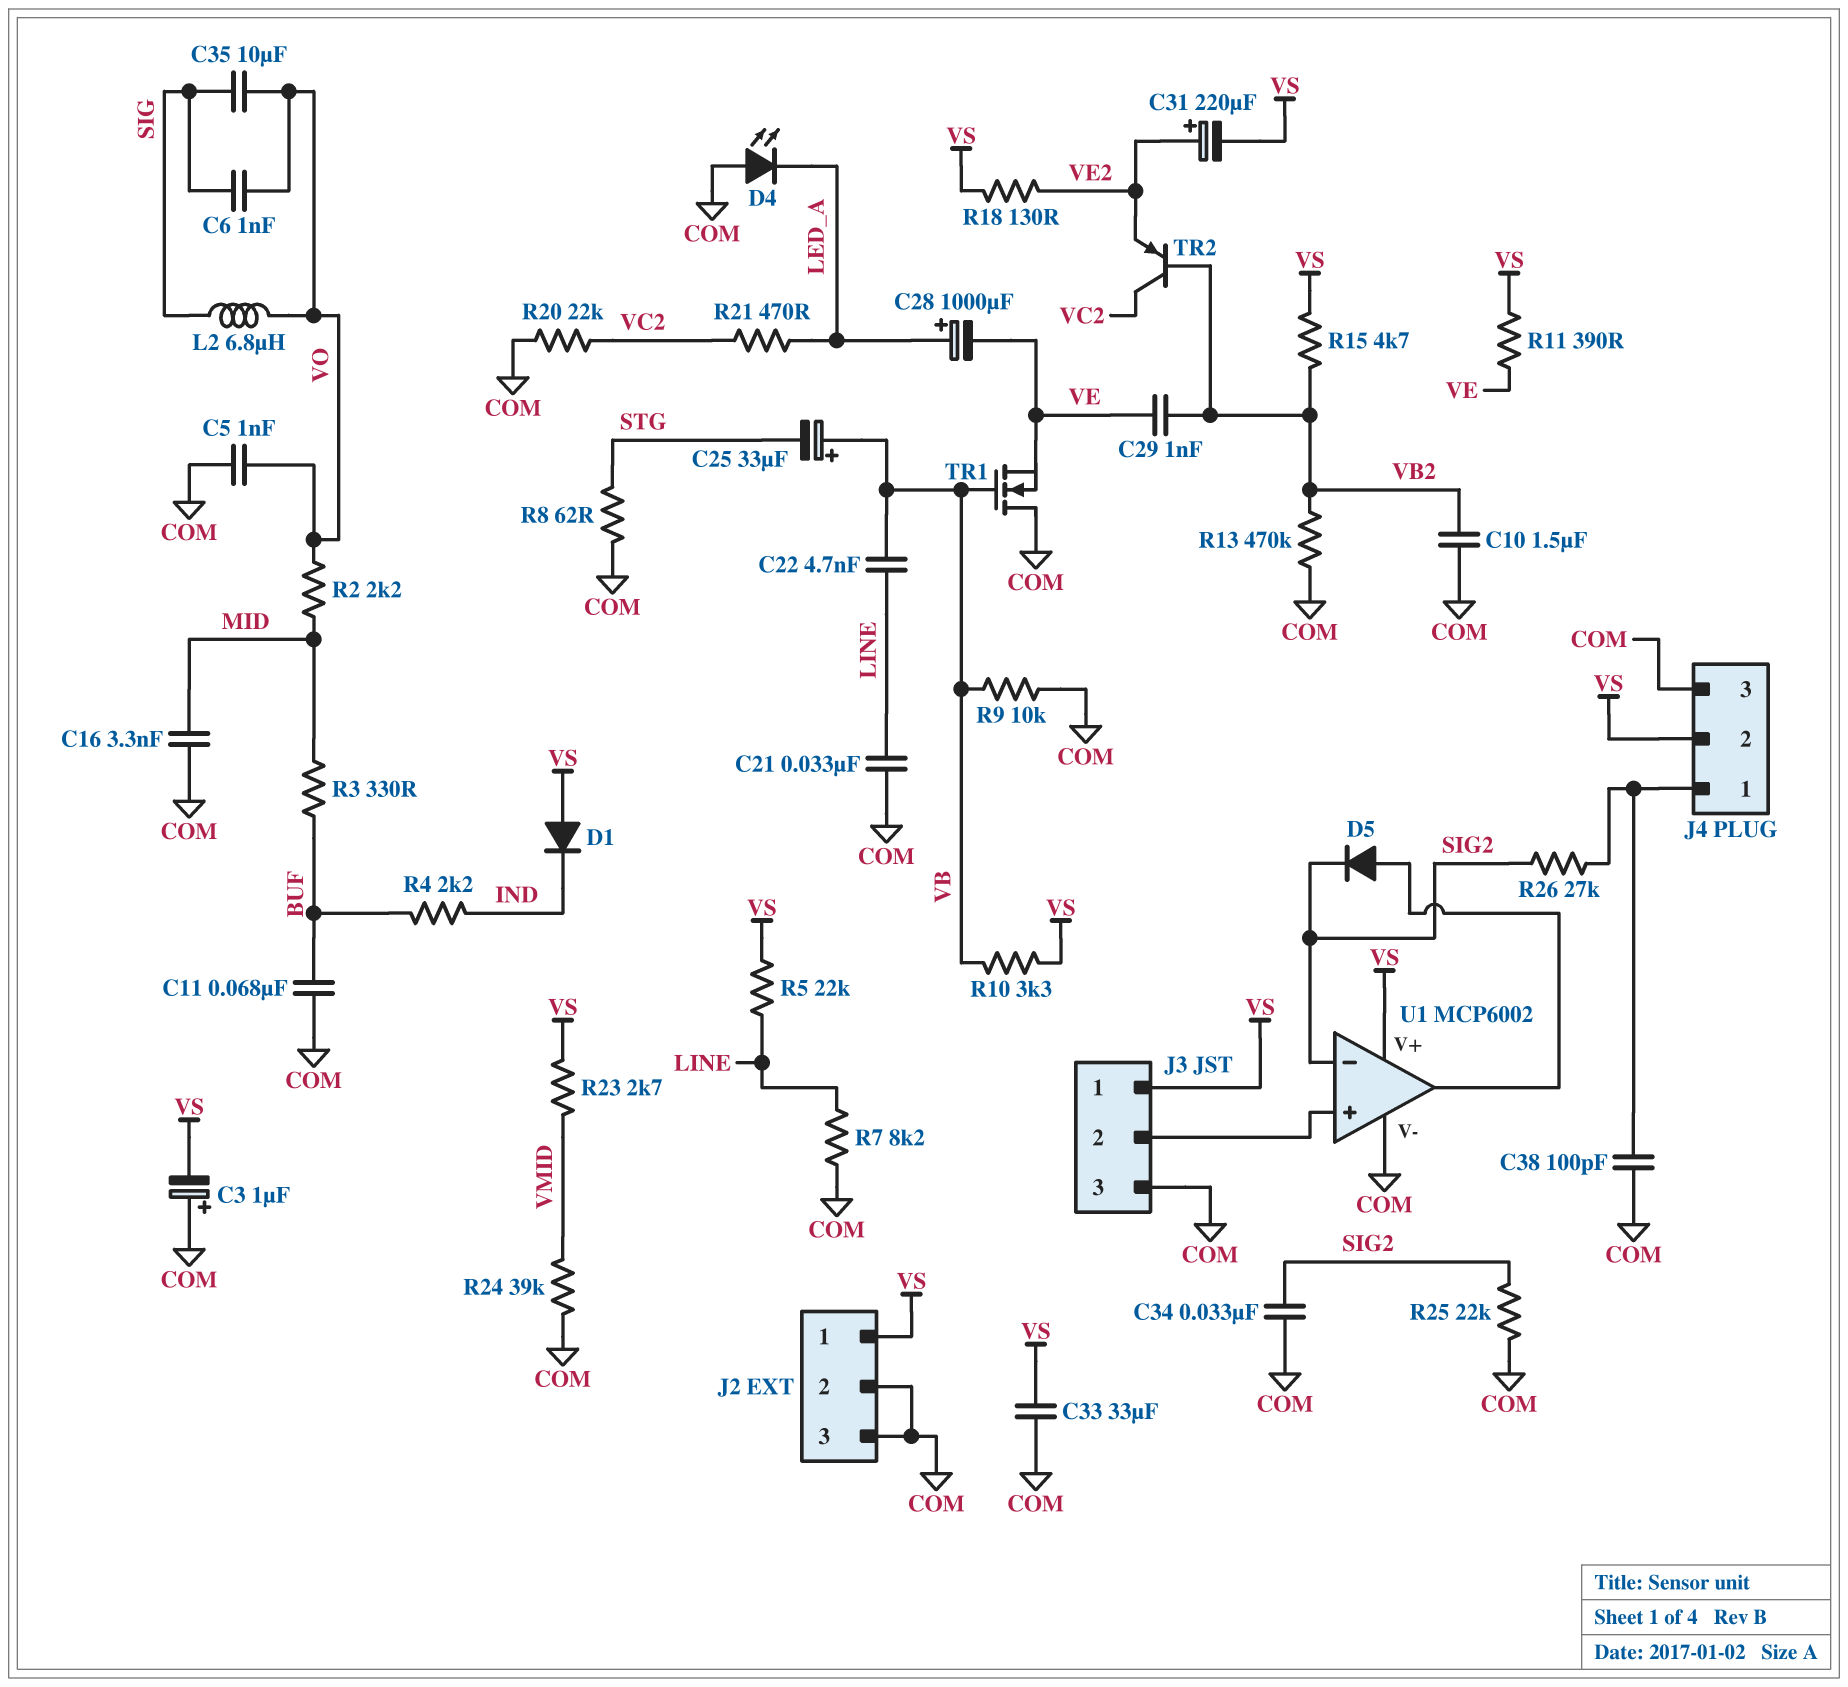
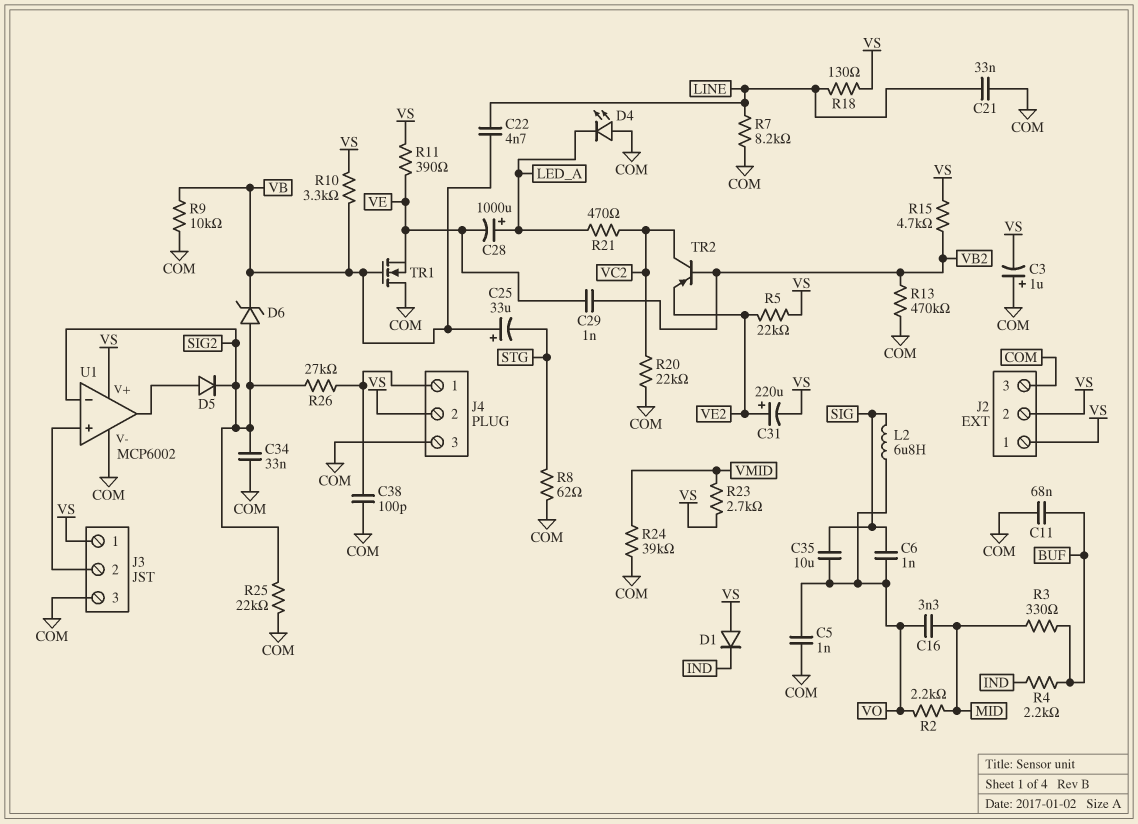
C10: 1.5uF (COM, VB2) -> none
C16: 3.3nF (COM, MID) -> 3.3nF (MID, VO)
C33: 33uF (COM, VS) -> none
D6: none -> zener (A SIG2, K VB)
J2 pin 2: COM -> VS
R5: 22k (LINE, VS) -> 22k (VE2, VS)
R18: 130 (VE2, VS) -> 130 (LINE, VS)

